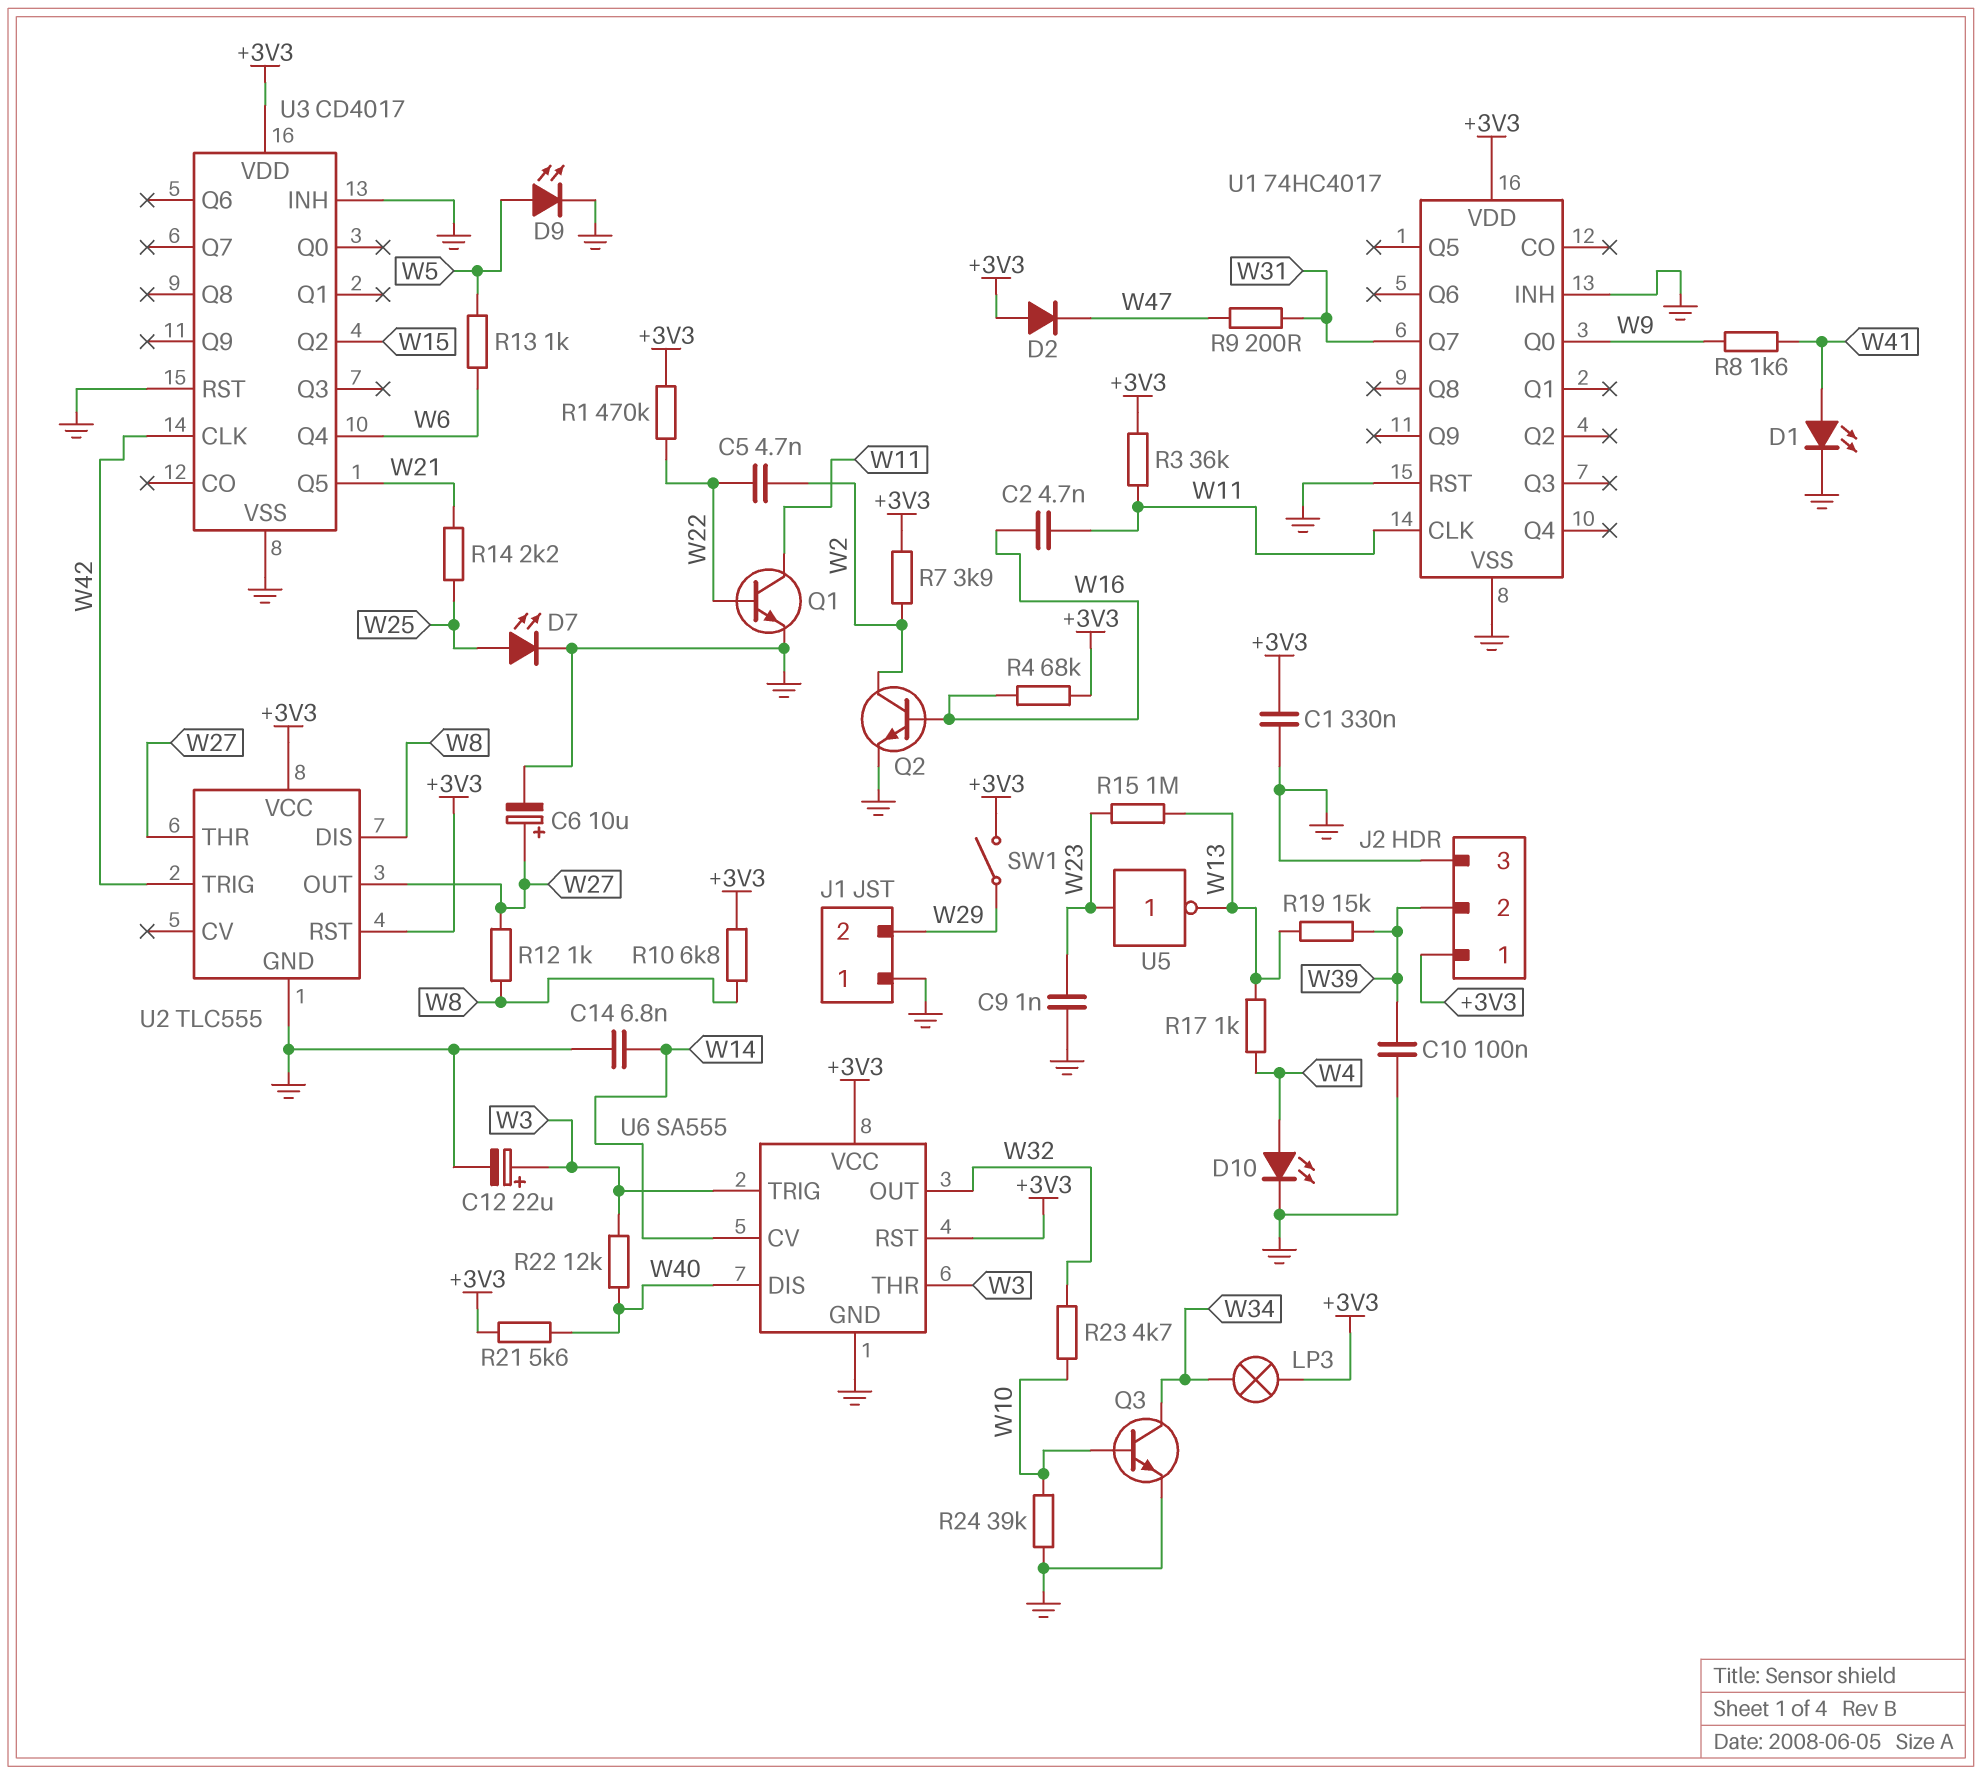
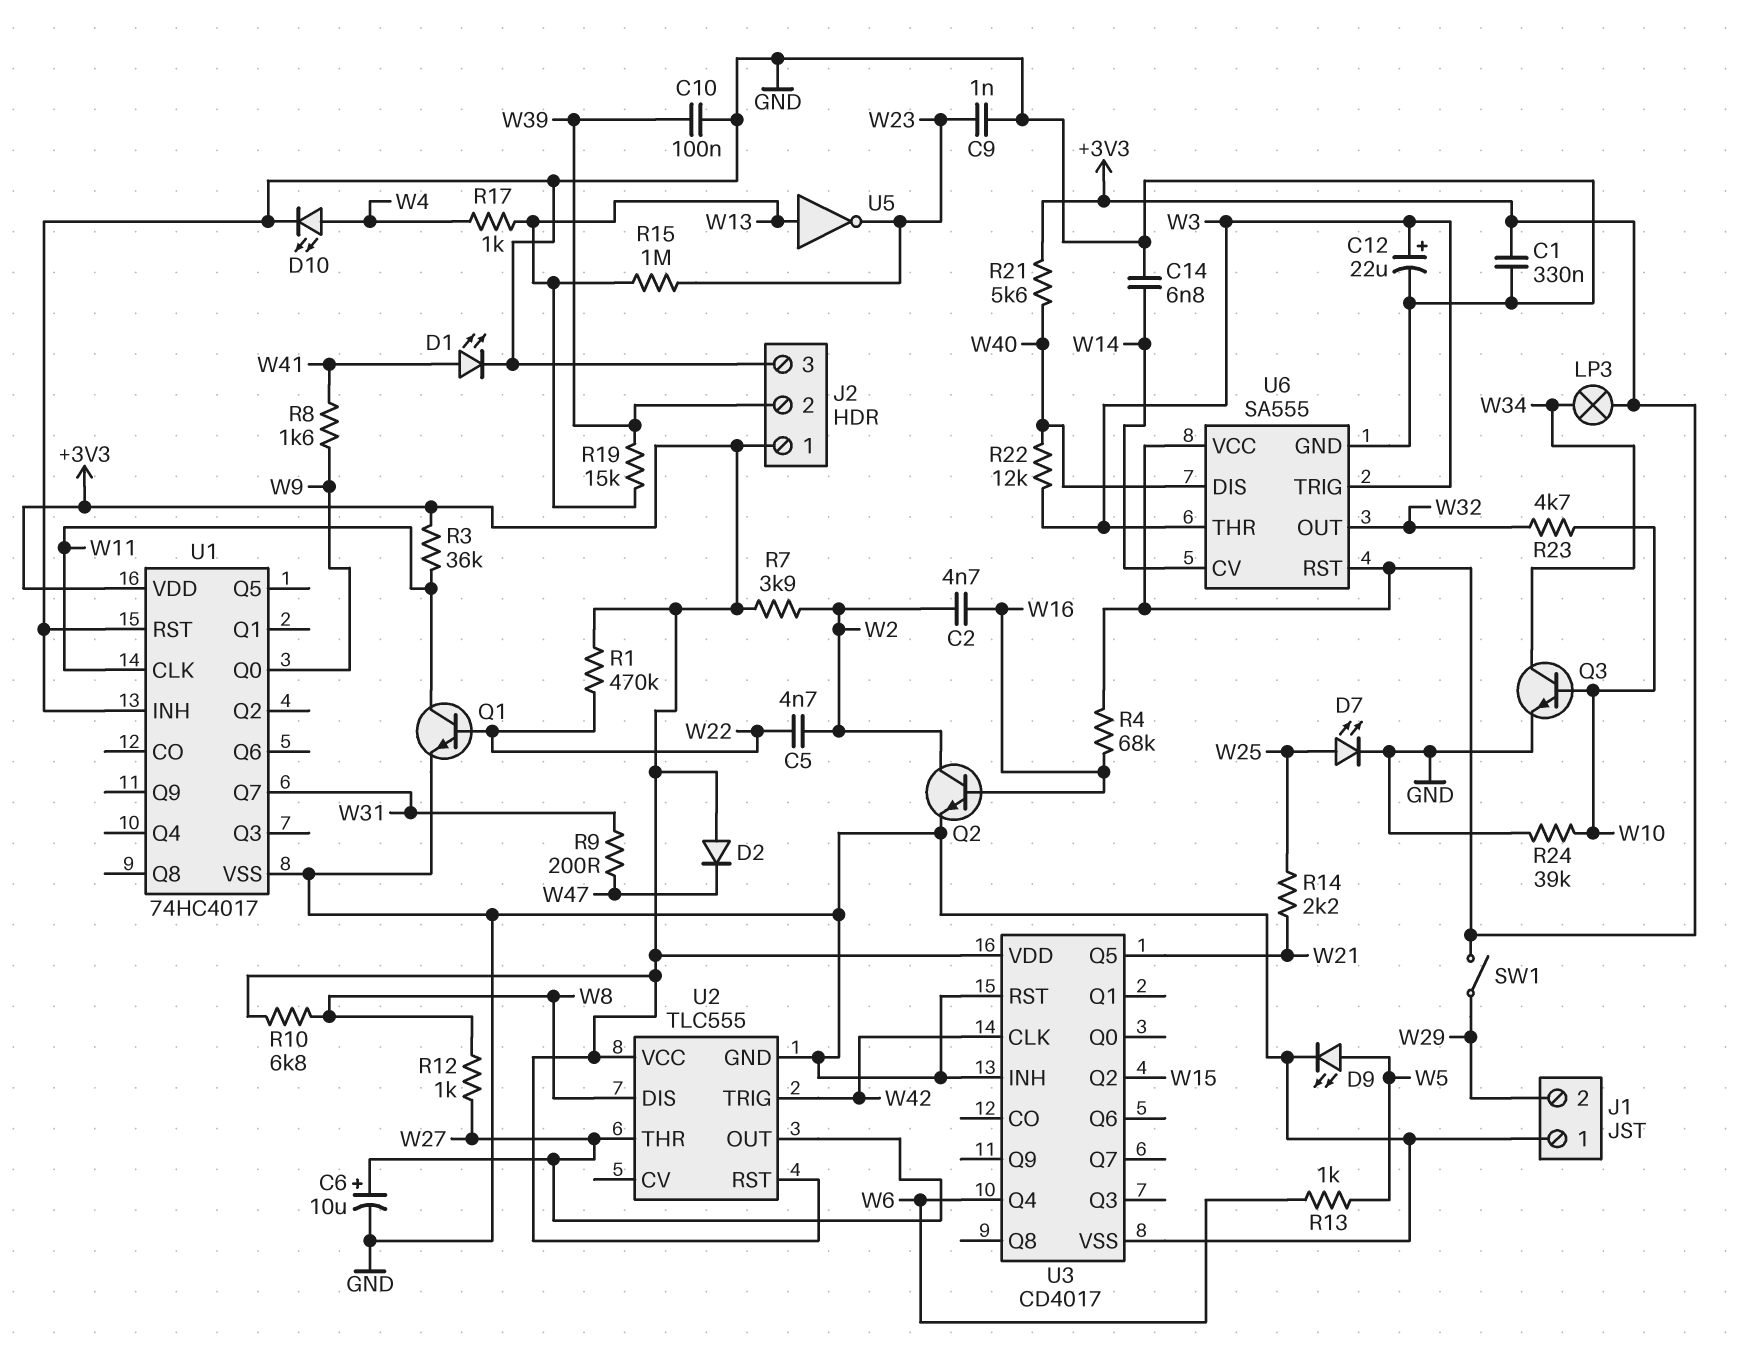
C2: 4.7nF (W11, W16) -> 4.7nF (W2, W16)
U5: NOT (in W23, out W13) -> NOT (in W13, out W23)

